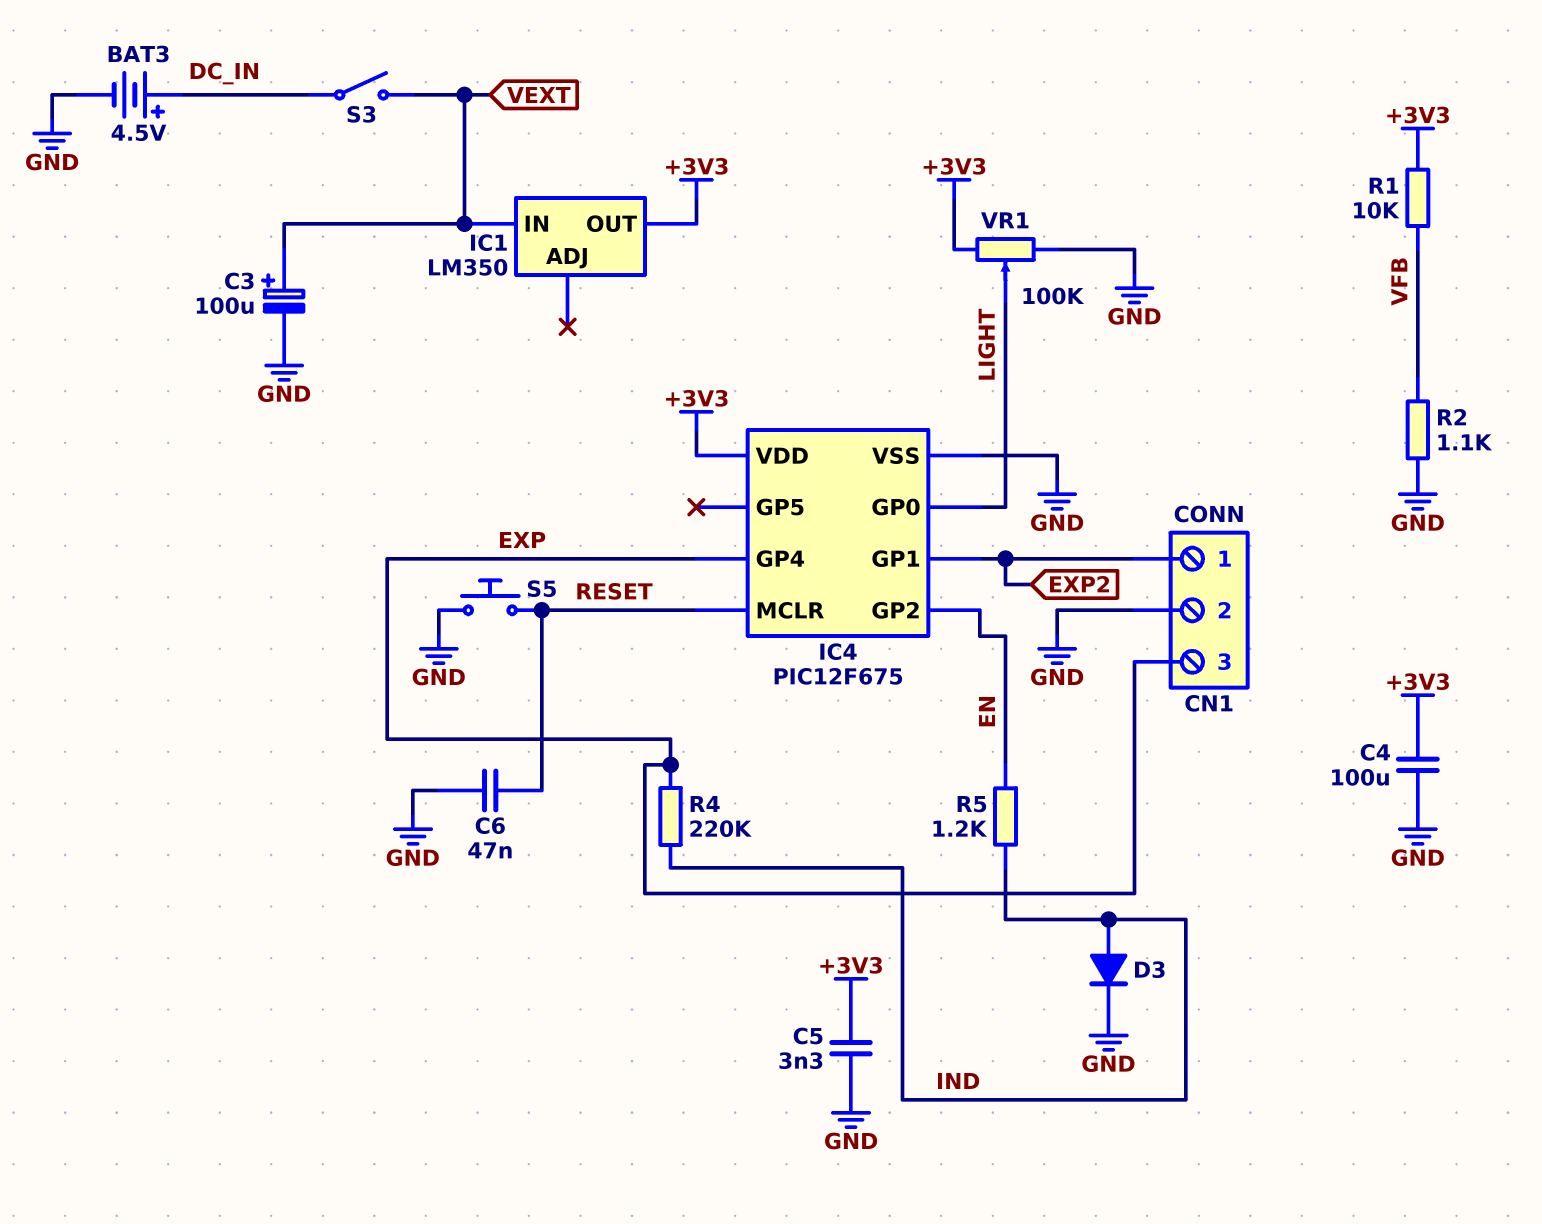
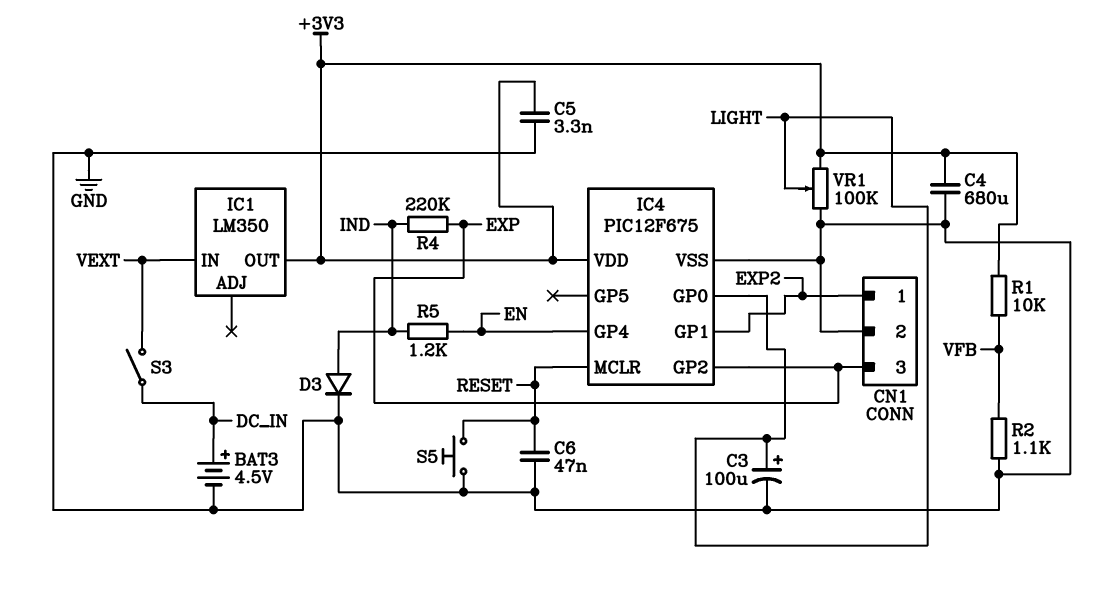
C3: 100uF (plus VEXT, minus GND) -> 100uF (plus LIGHT, minus GND)
C4: 100uF (+3V3, GND) -> 680uF (+3V3, GND)
IC4 pin GP2: EN -> EXP
IC4 pin GP4: EXP -> EN

